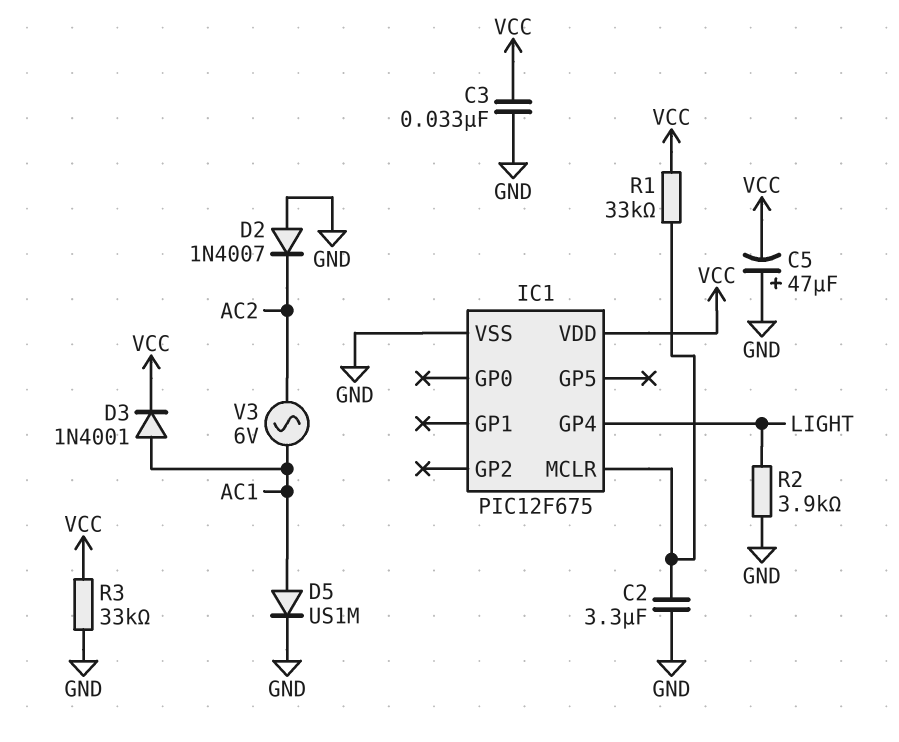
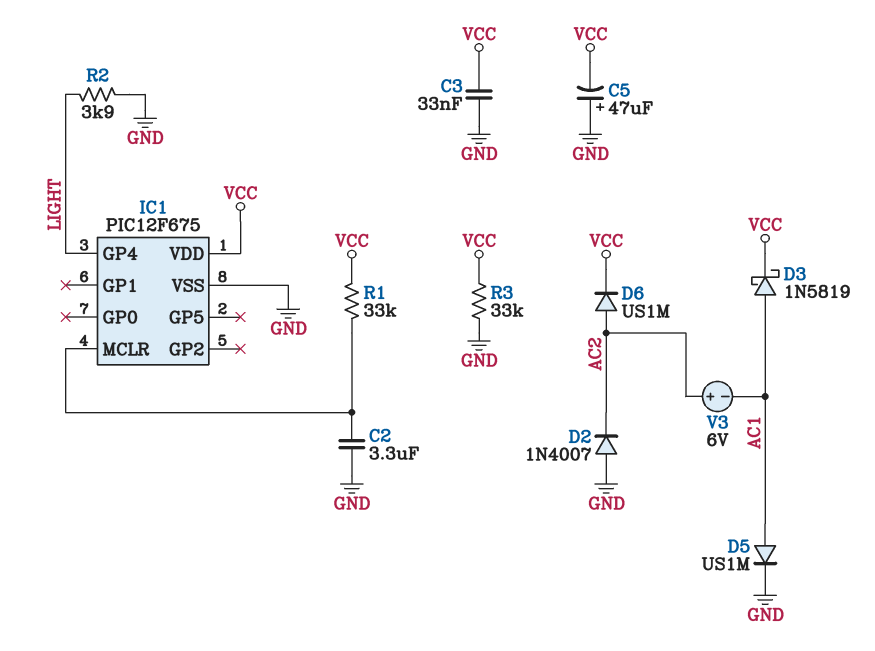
D3: diode 1N4001 (A AC1, K VCC) -> schottky 1N5819 (A AC1, K VCC)
D6: none -> diode US1M (A AC2, K VCC)
V3: AC 6V (AC1, AC2) -> 6V (plus AC2, minus AC1)

